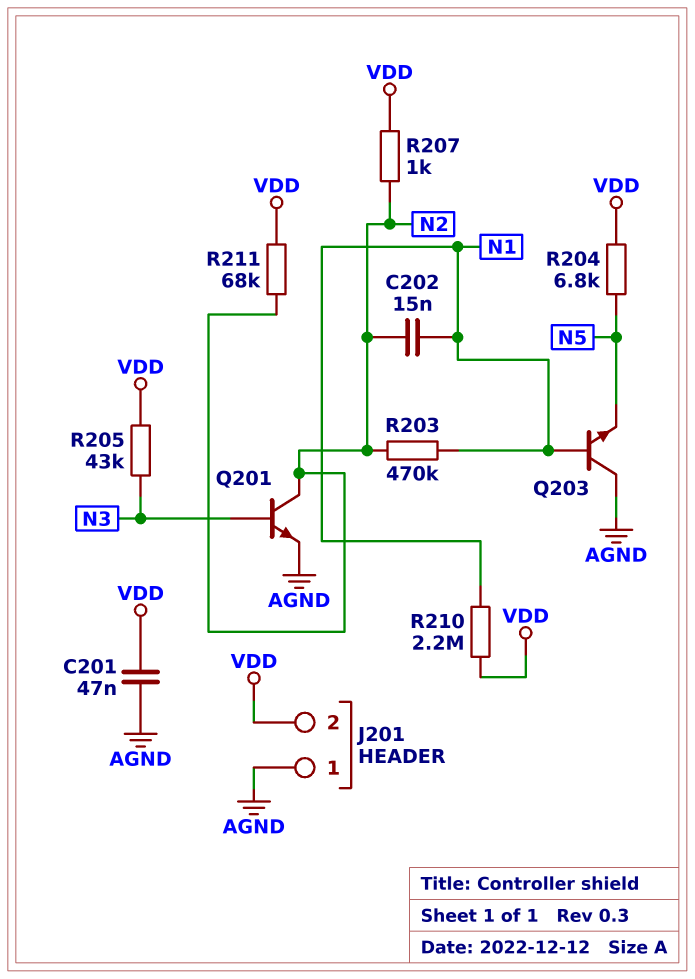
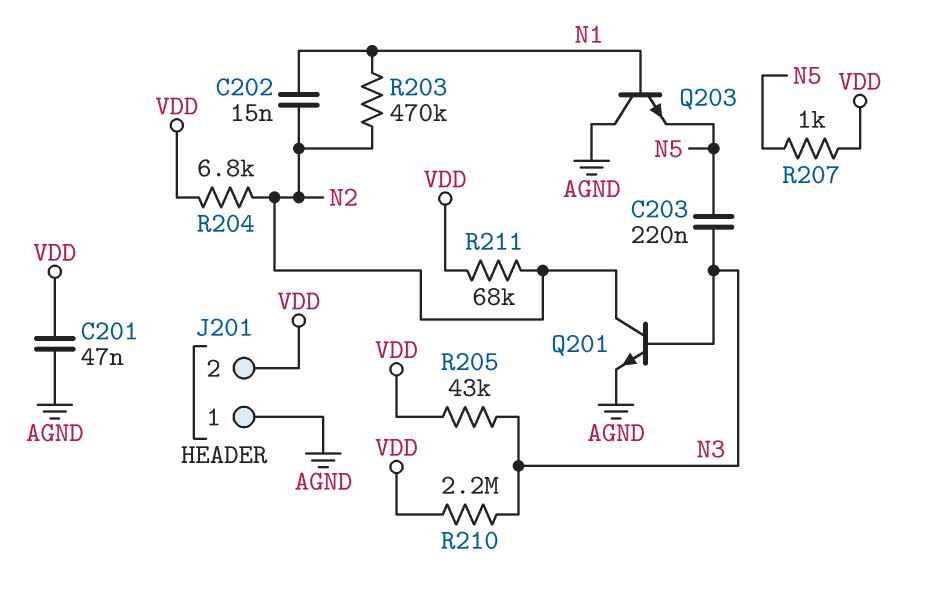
C203: none -> 220nF (N3, N5)
R204: 6.8k (N5, VDD) -> 6.8k (N2, VDD)
R207: 1k (N2, VDD) -> 1k (N5, VDD)
R210: 2.2M (N1, VDD) -> 2.2M (N3, VDD)

